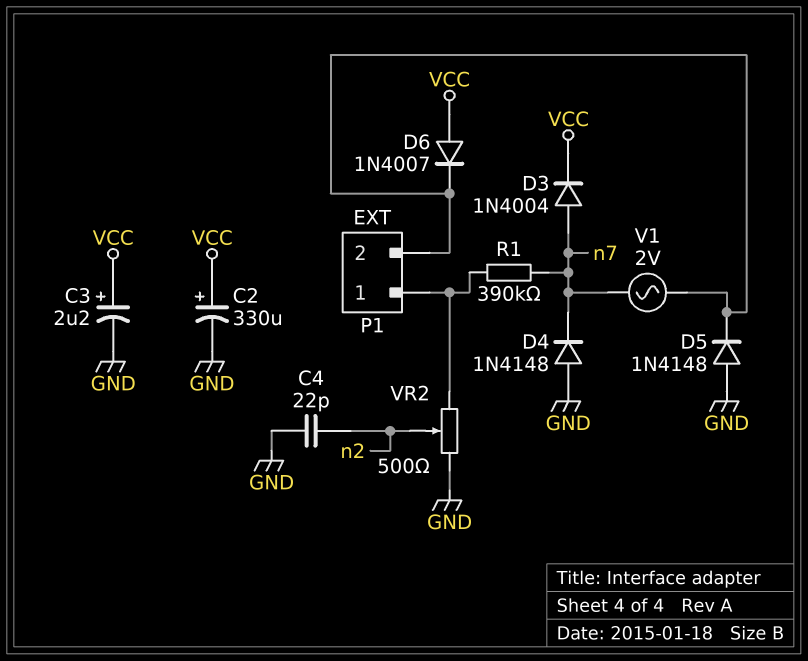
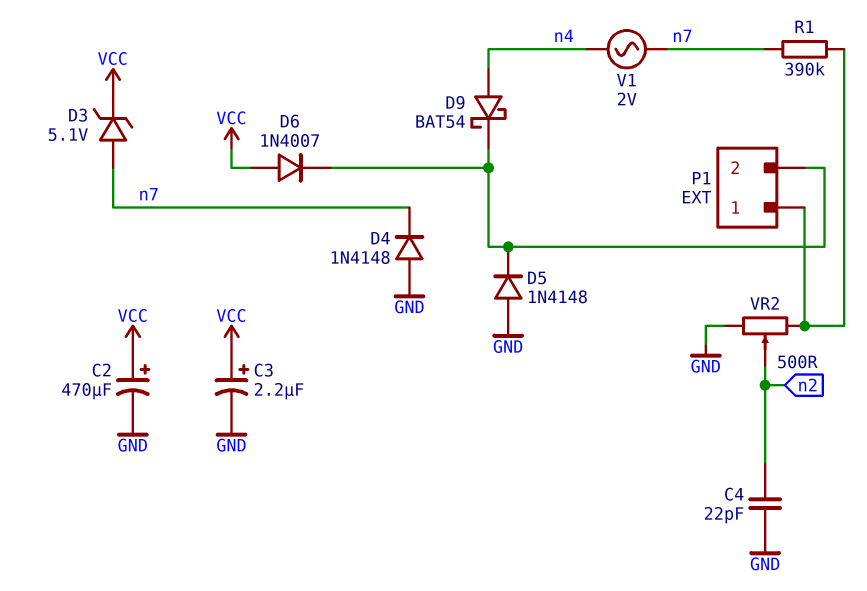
C2: 330uF (plus VCC, minus GND) -> 470uF (plus VCC, minus GND)
D3: diode 1N4004 (A n7, K VCC) -> zener 5.1V (A n7, K VCC)
D9: none -> schottky BAT54 (A n4, K P1/2)
V1: AC 2V (P1/2, n7) -> AC 2V (n4, n7)

